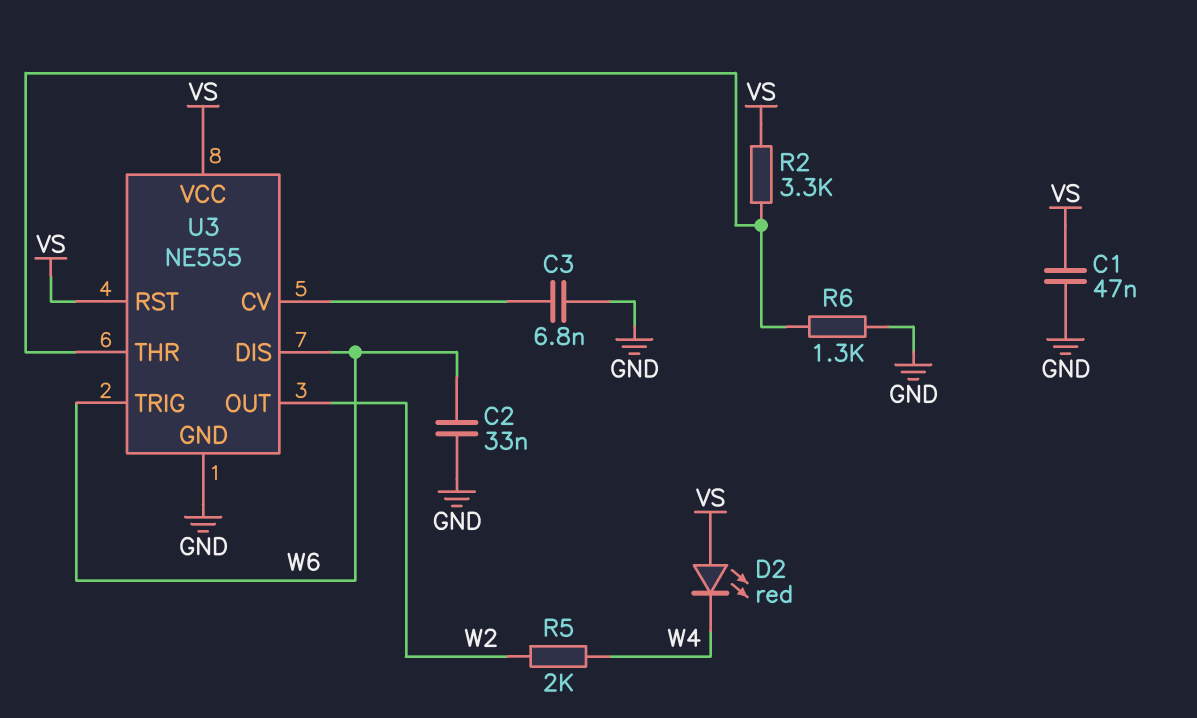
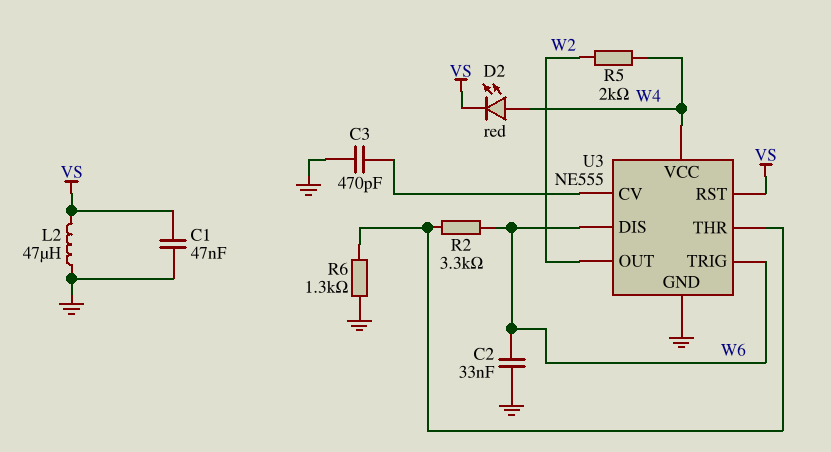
C3: 6.8nF (GND, U3/CV) -> 470pF (GND, U3/CV)
D2: LED red (A VS, K W4) -> LED red (A W4, K VS)
L2: none -> 47uH (GND, VS)
R2: 3.3k (U3/THR, VS) -> 3.3k (U3/THR, W6)
U3 pin VCC: VS -> W4

